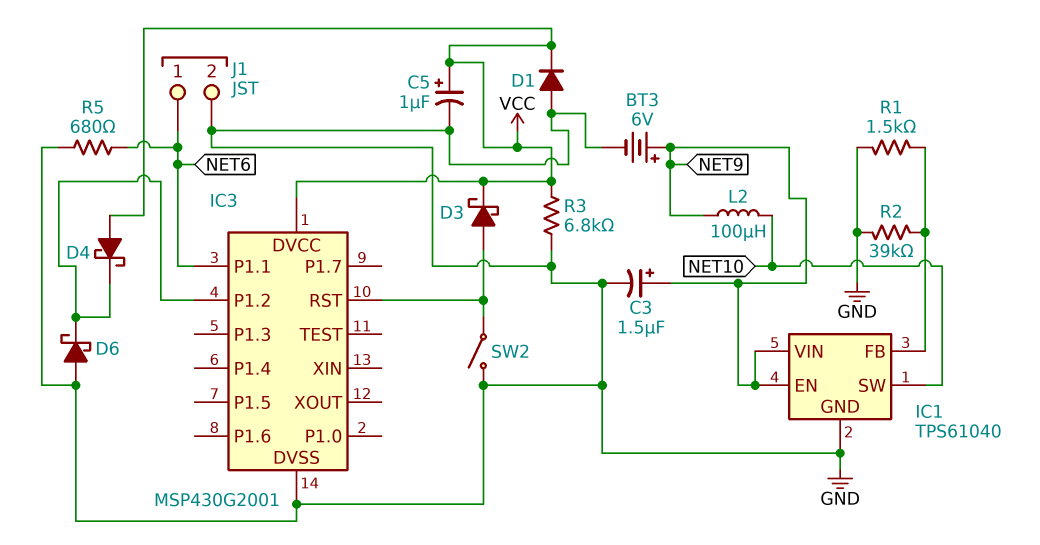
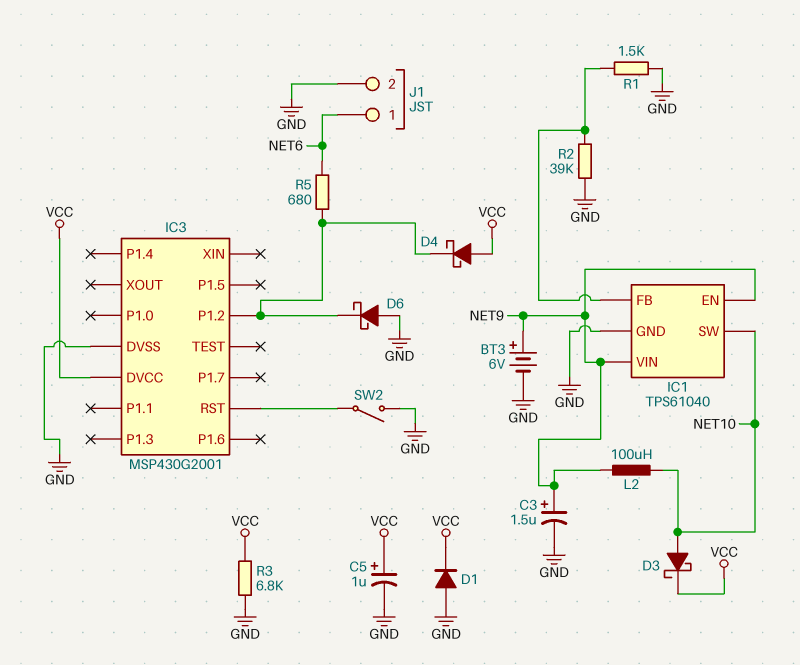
D3: schottky (A IC3/RST, K VCC) -> schottky (A NET10, K VCC)
IC3 pin P1.1: NET6 -> none
R5: 680 (GND, NET6) -> 680 (IC3/P1.2, NET6)

